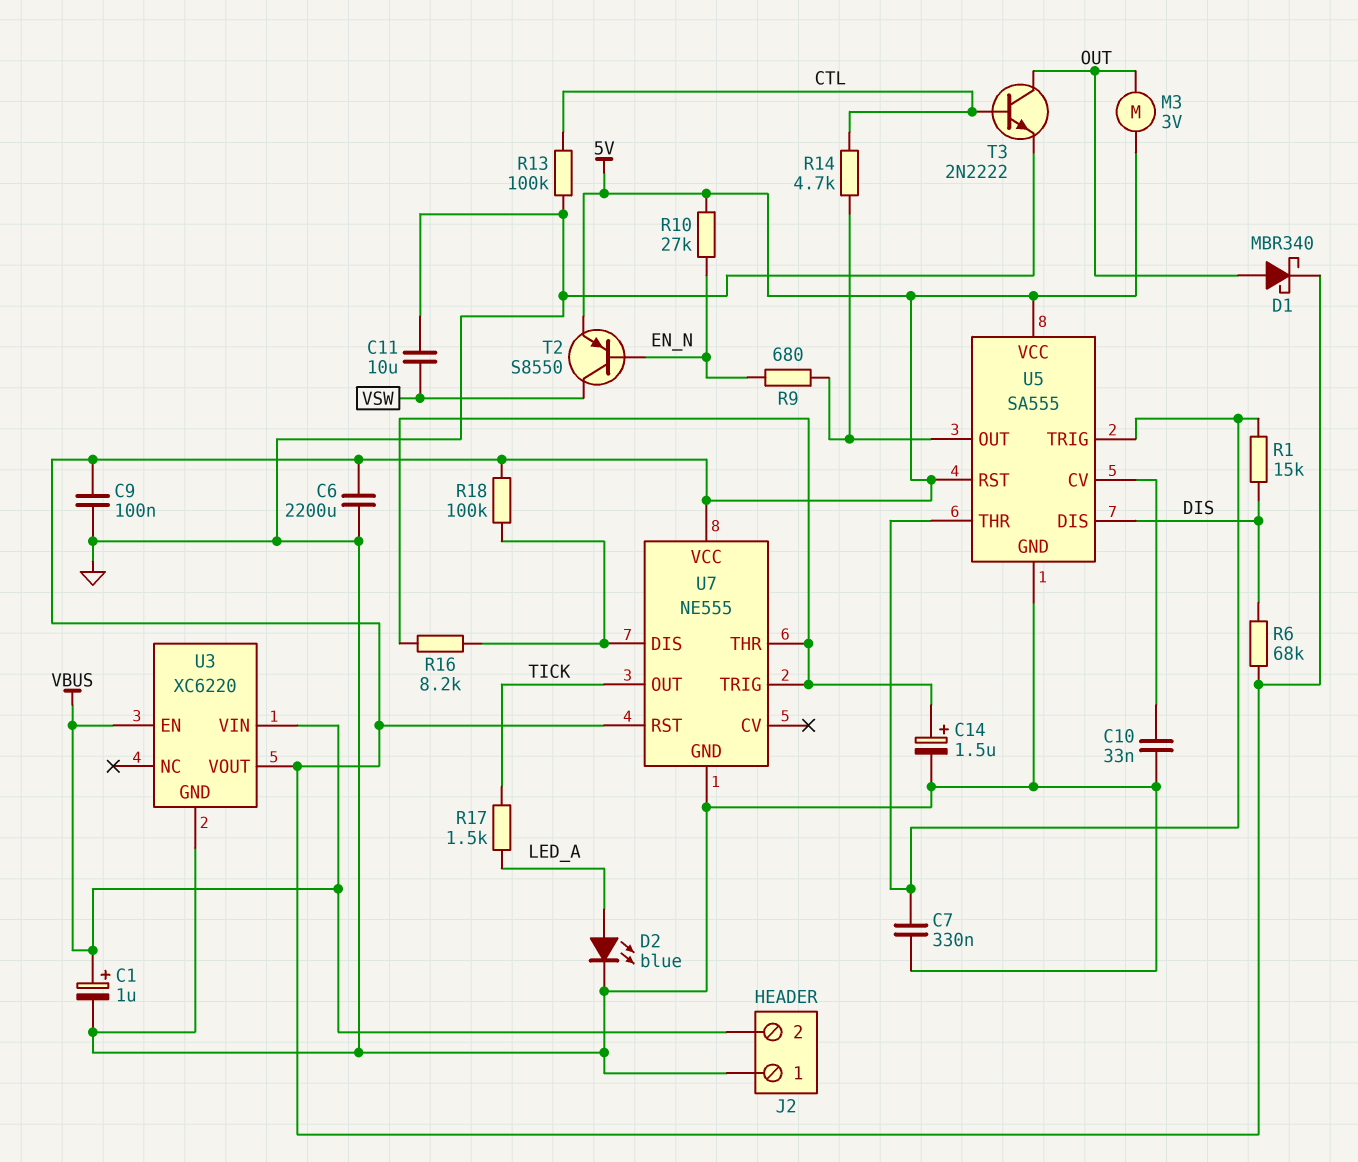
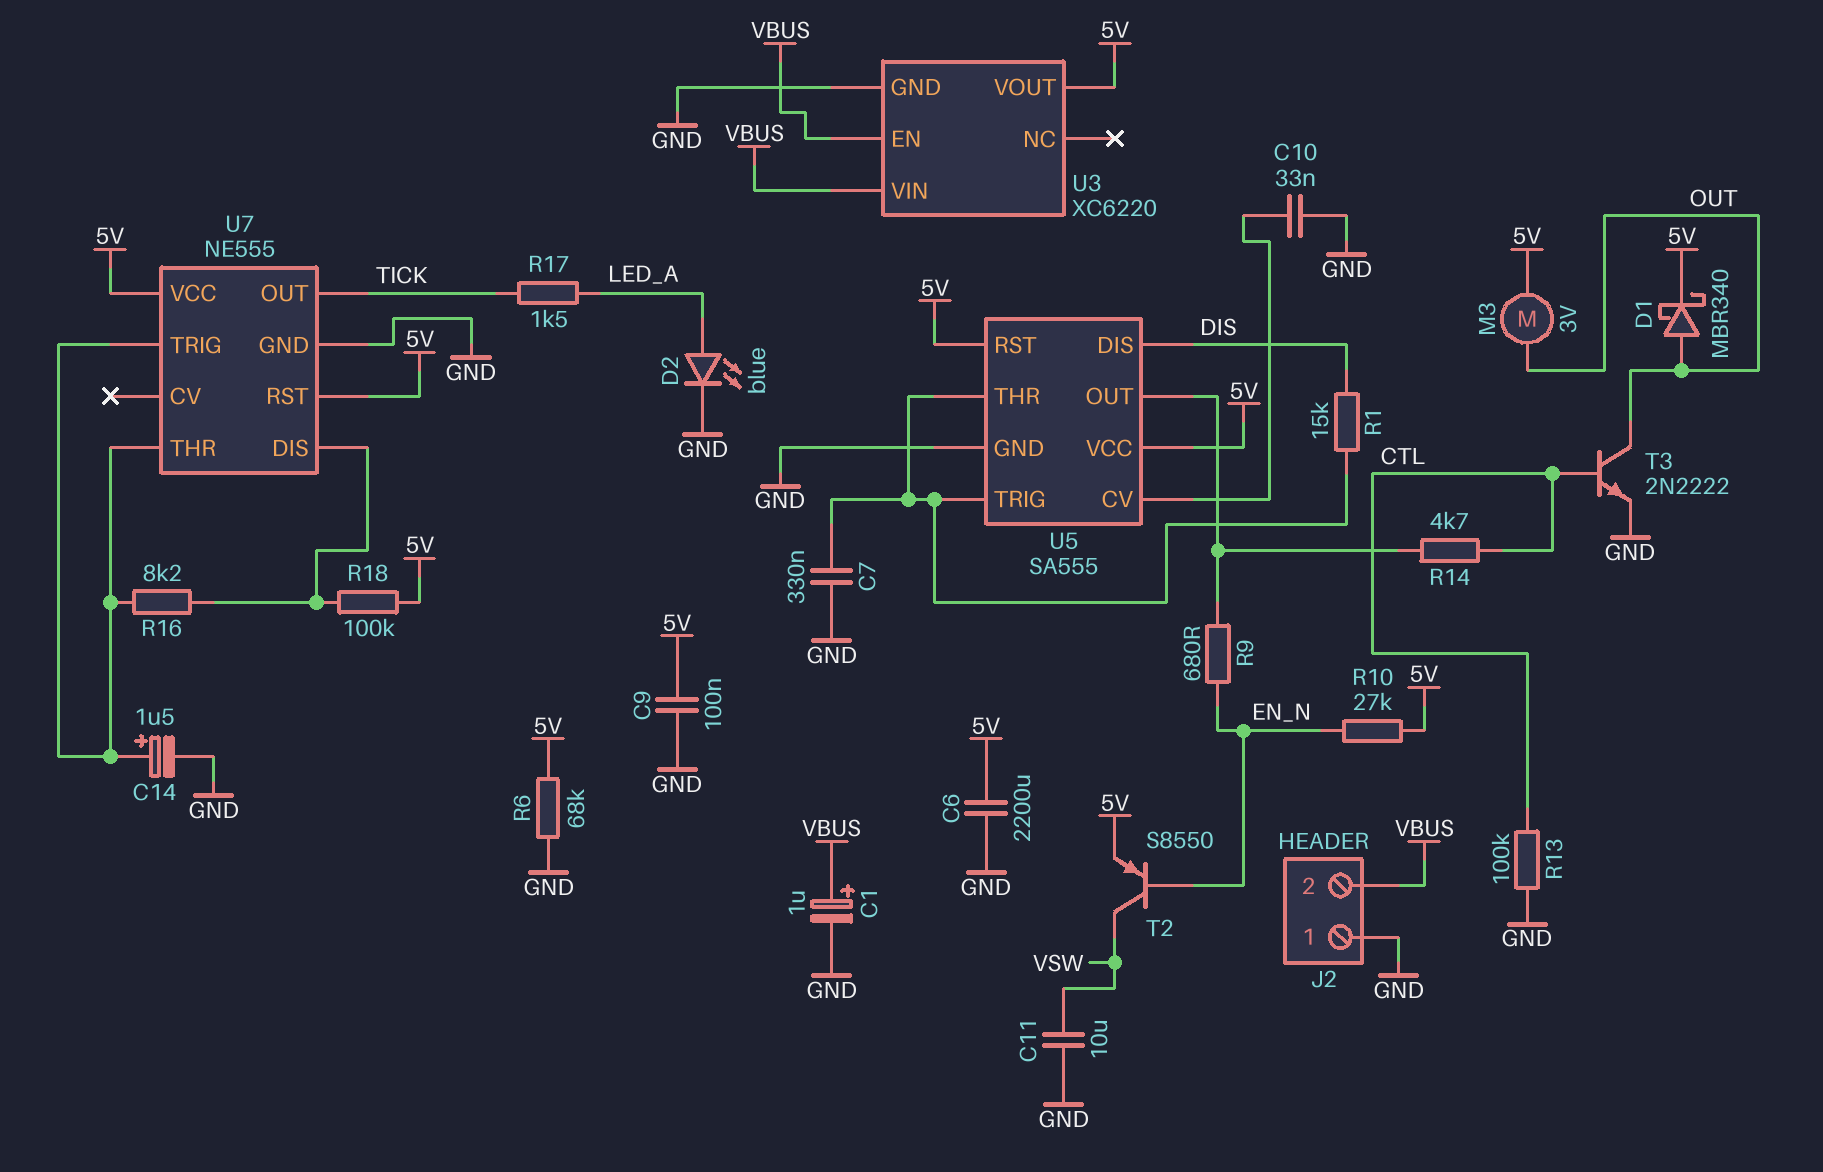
R6: 68k (5V, DIS) -> 68k (5V, GND)

